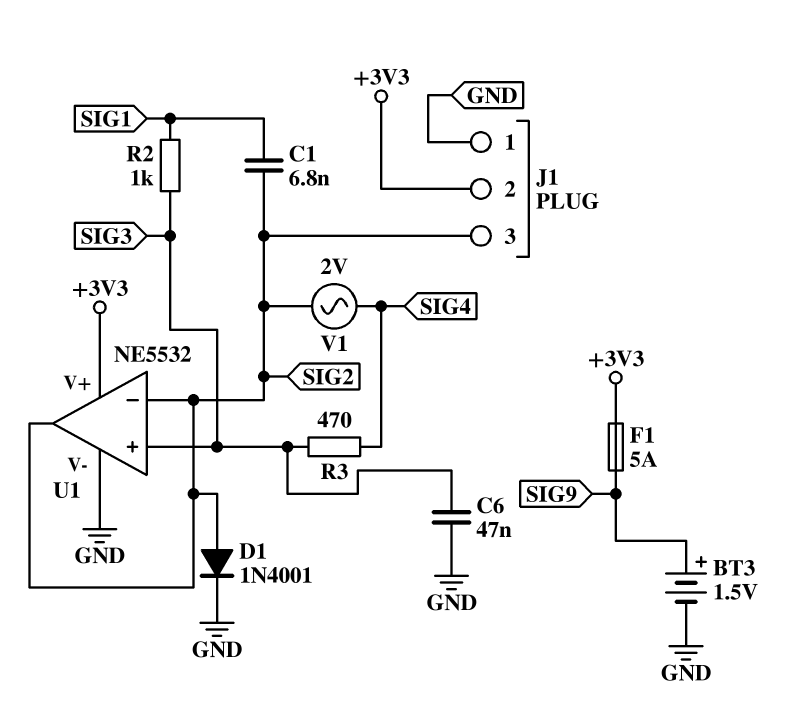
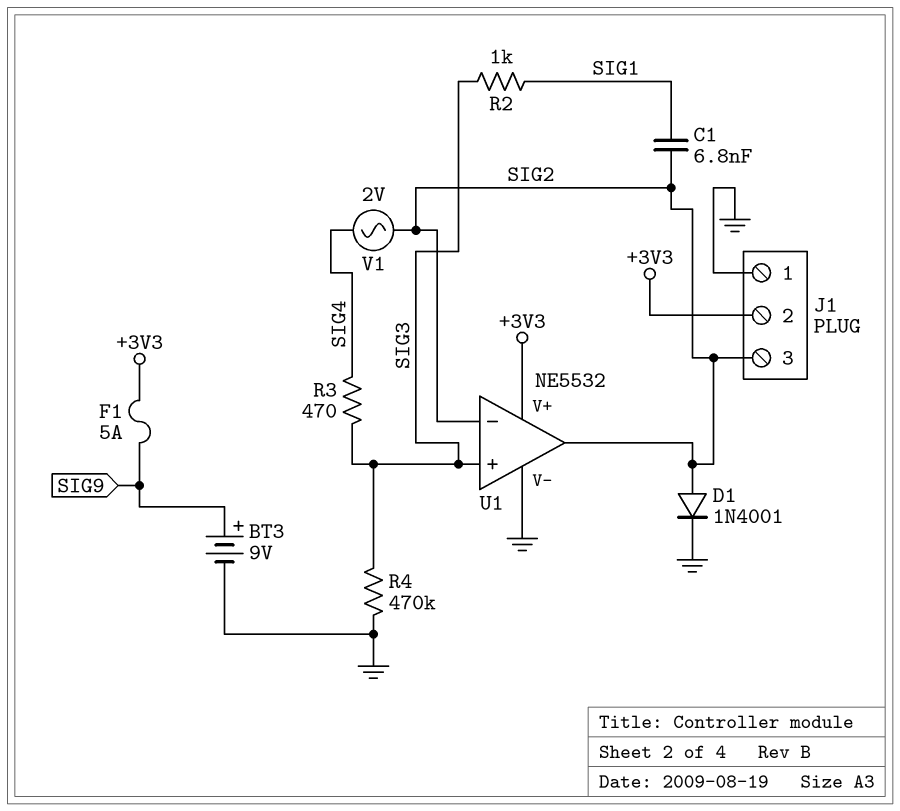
BT3: 1.5V (plus SIG9, minus GND) -> 9V (plus SIG9, minus GND)
C6: 47nF (GND, SIG3) -> none
R4: none -> 470k (GND, SIG3)

